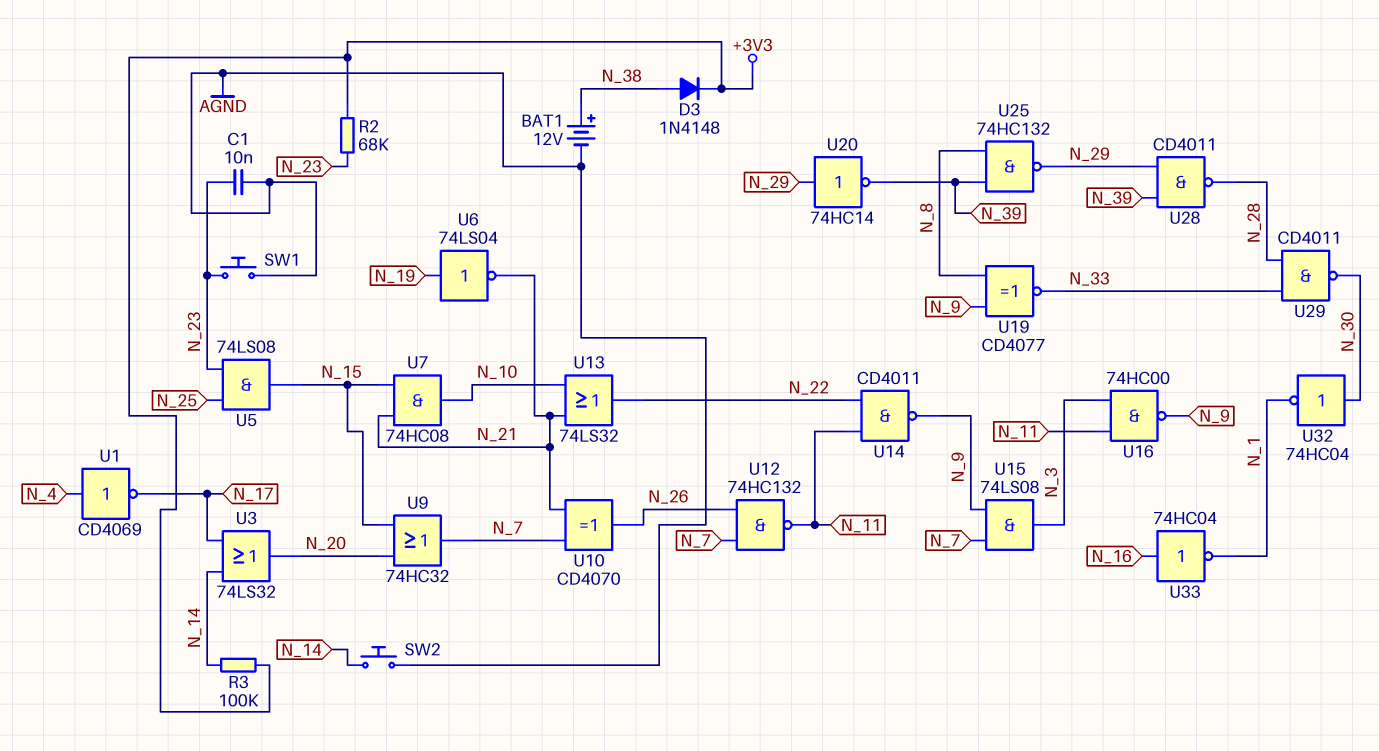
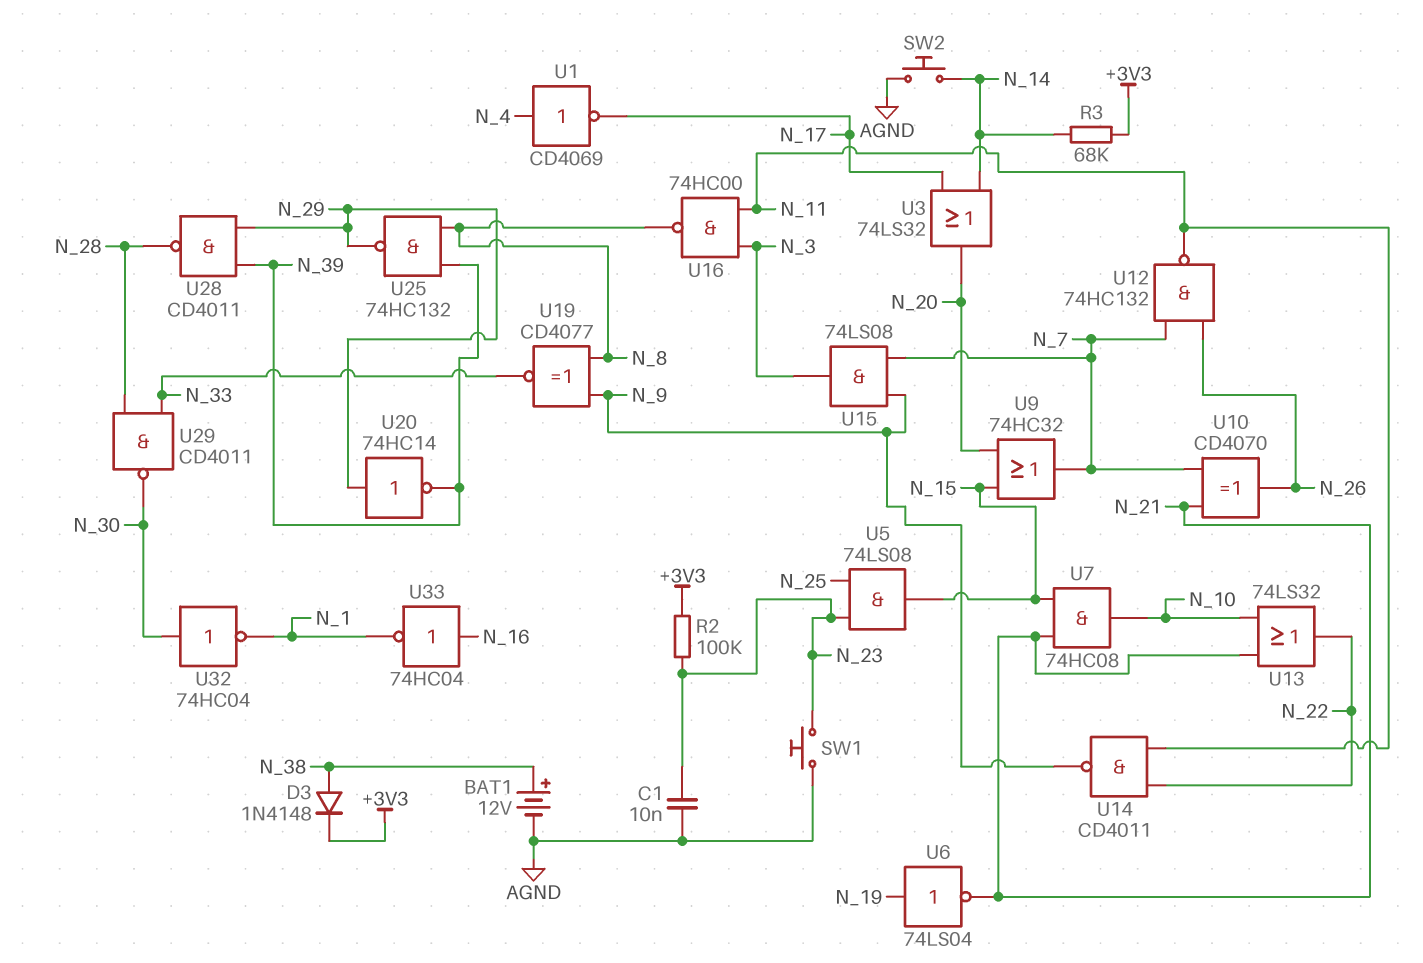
R2: 68k (+3V3, N_23) -> 100k (+3V3, N_23)
R3: 100k (+3V3, N_14) -> 68k (+3V3, N_14)
U16: NAND 74HC00 (in N_3, in N_11, out N_9) -> NAND 74HC00 (in N_3, in N_11, out N_8)

